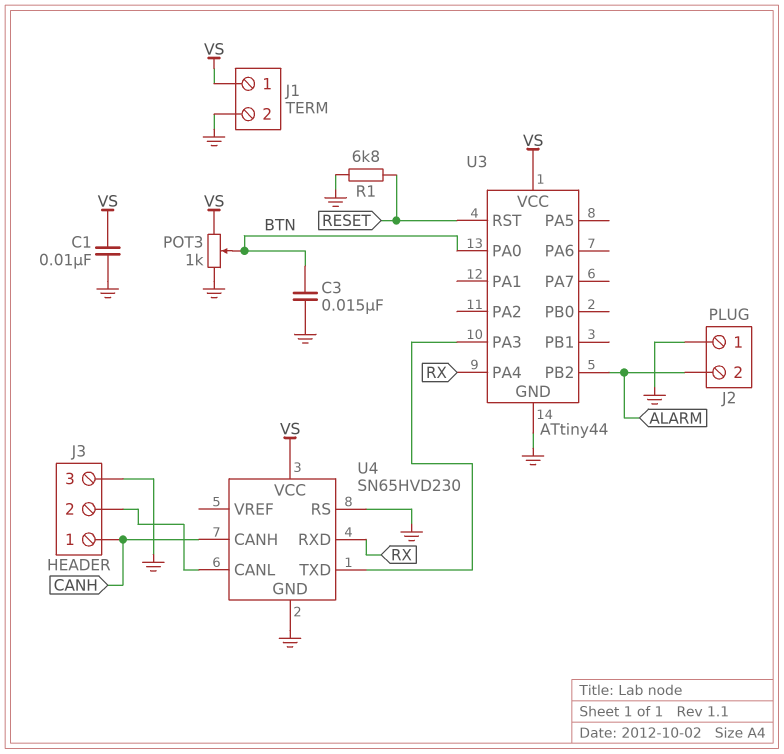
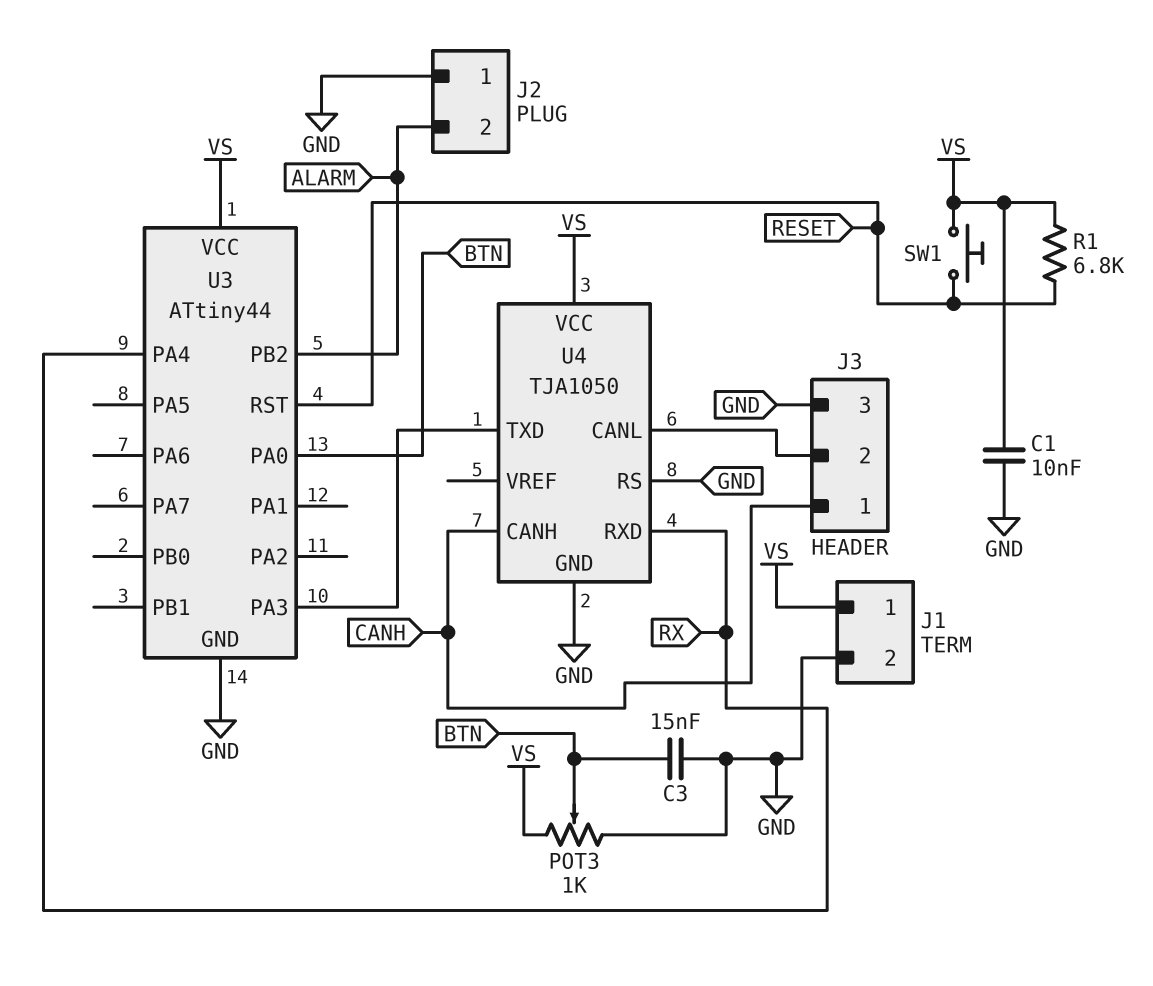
R1: 6.8k (GND, RESET) -> 6.8k (RESET, VS)
SW1: none -> button (RESET, VS)
U4: SN65HVD230 -> TJA1050

